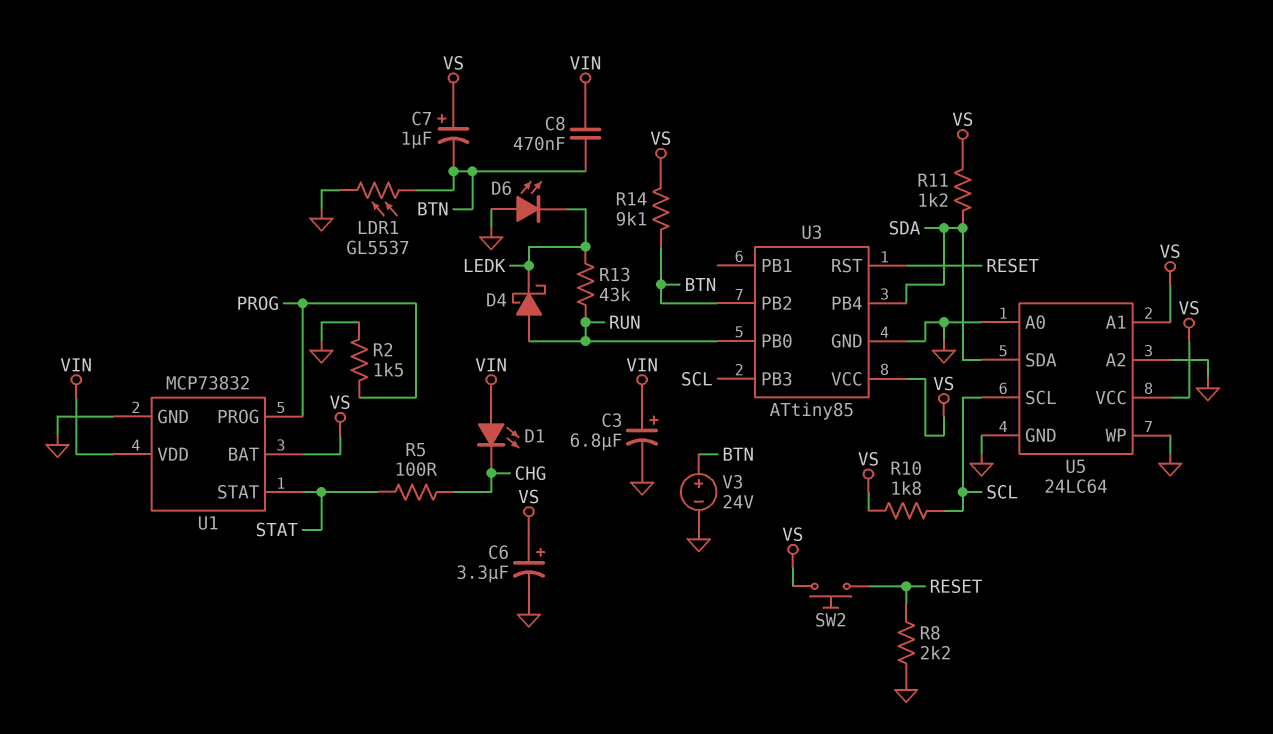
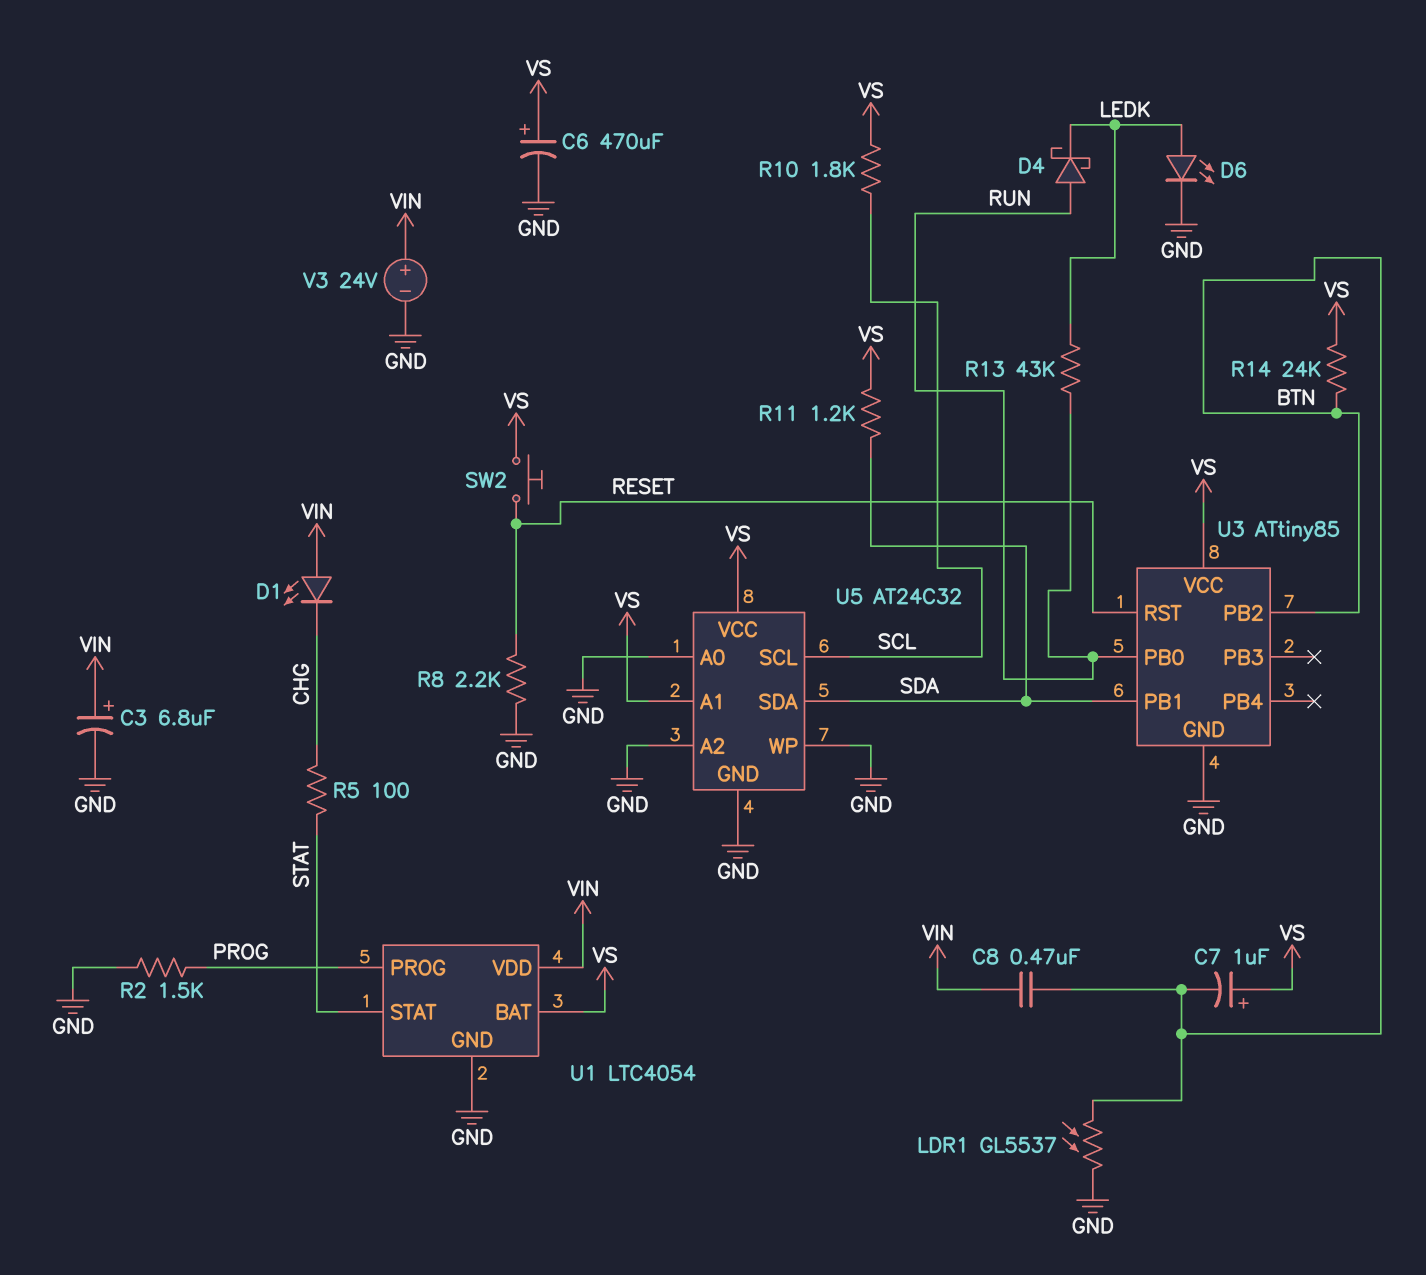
C6: 3.3uF (plus VS, minus GND) -> 470uF (plus VS, minus GND)
D6: LED (A GND, K LEDK) -> LED (A LEDK, K GND)
R14: 9.1k (BTN, VS) -> 24k (BTN, VS)
U1: MCP73832 -> LTC4054
U3 pin PB1: none -> SDA
U3 pin PB3: SCL -> none
U3 pin PB4: SDA -> none
U5: 24LC64 -> AT24C32
V3: 24V (plus BTN, minus GND) -> 24V (plus VIN, minus GND)

